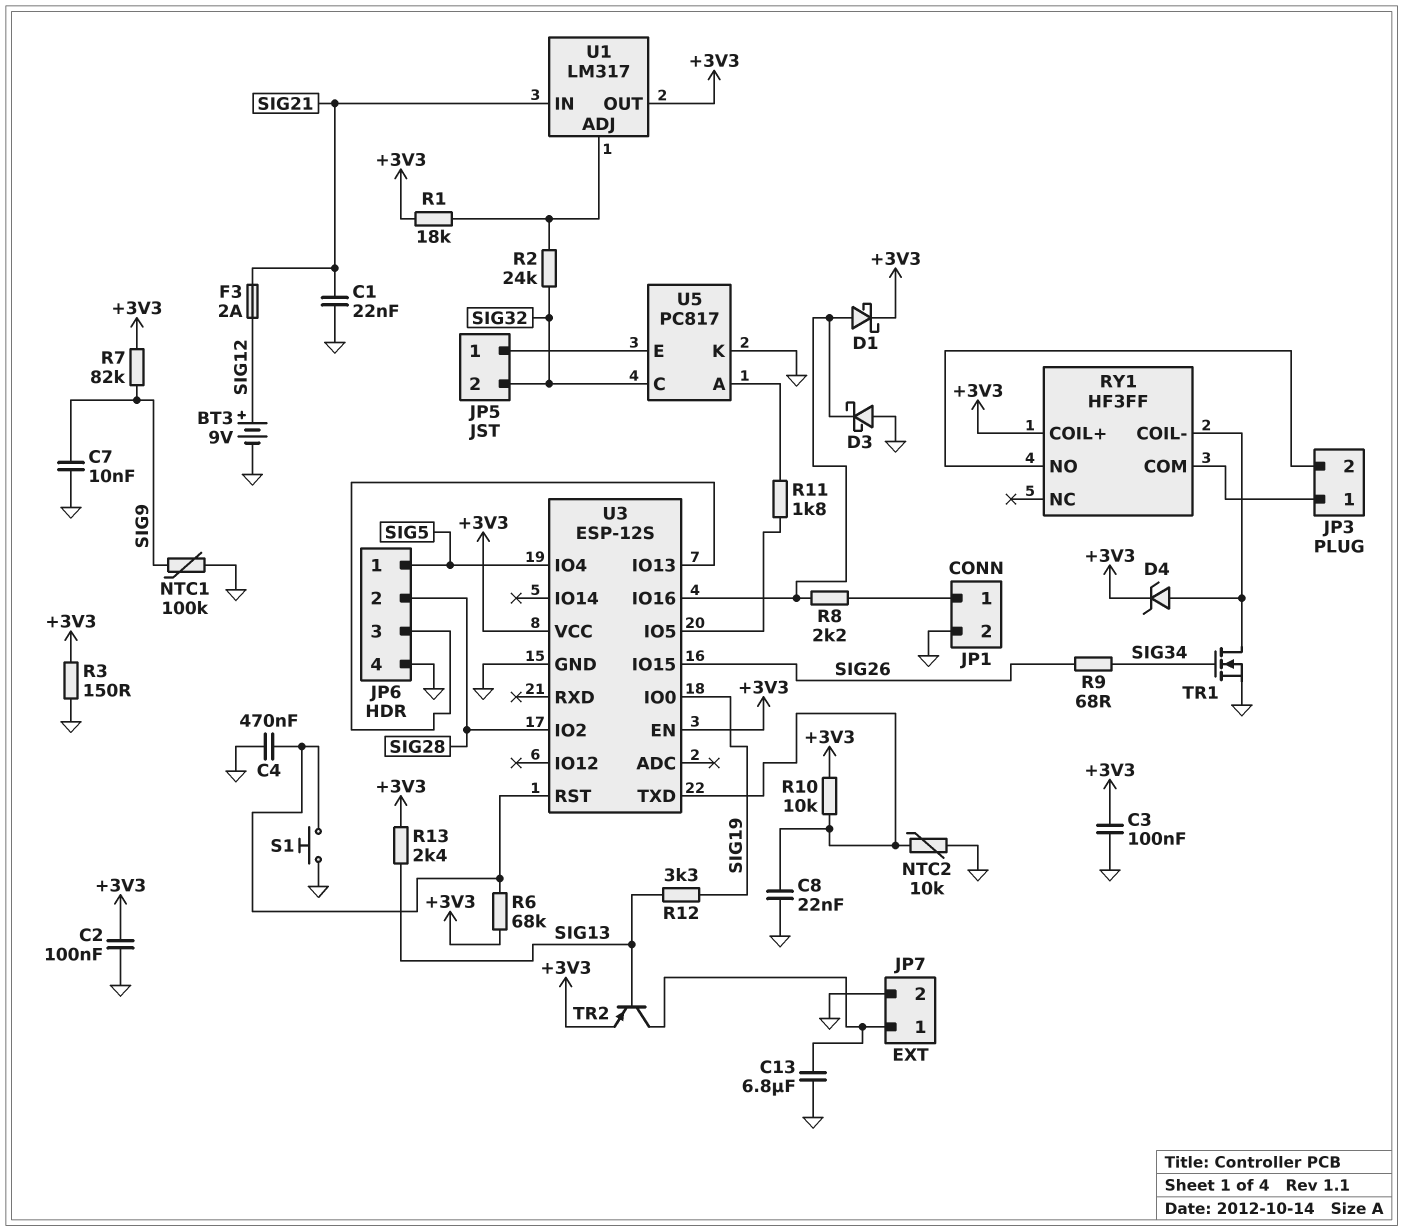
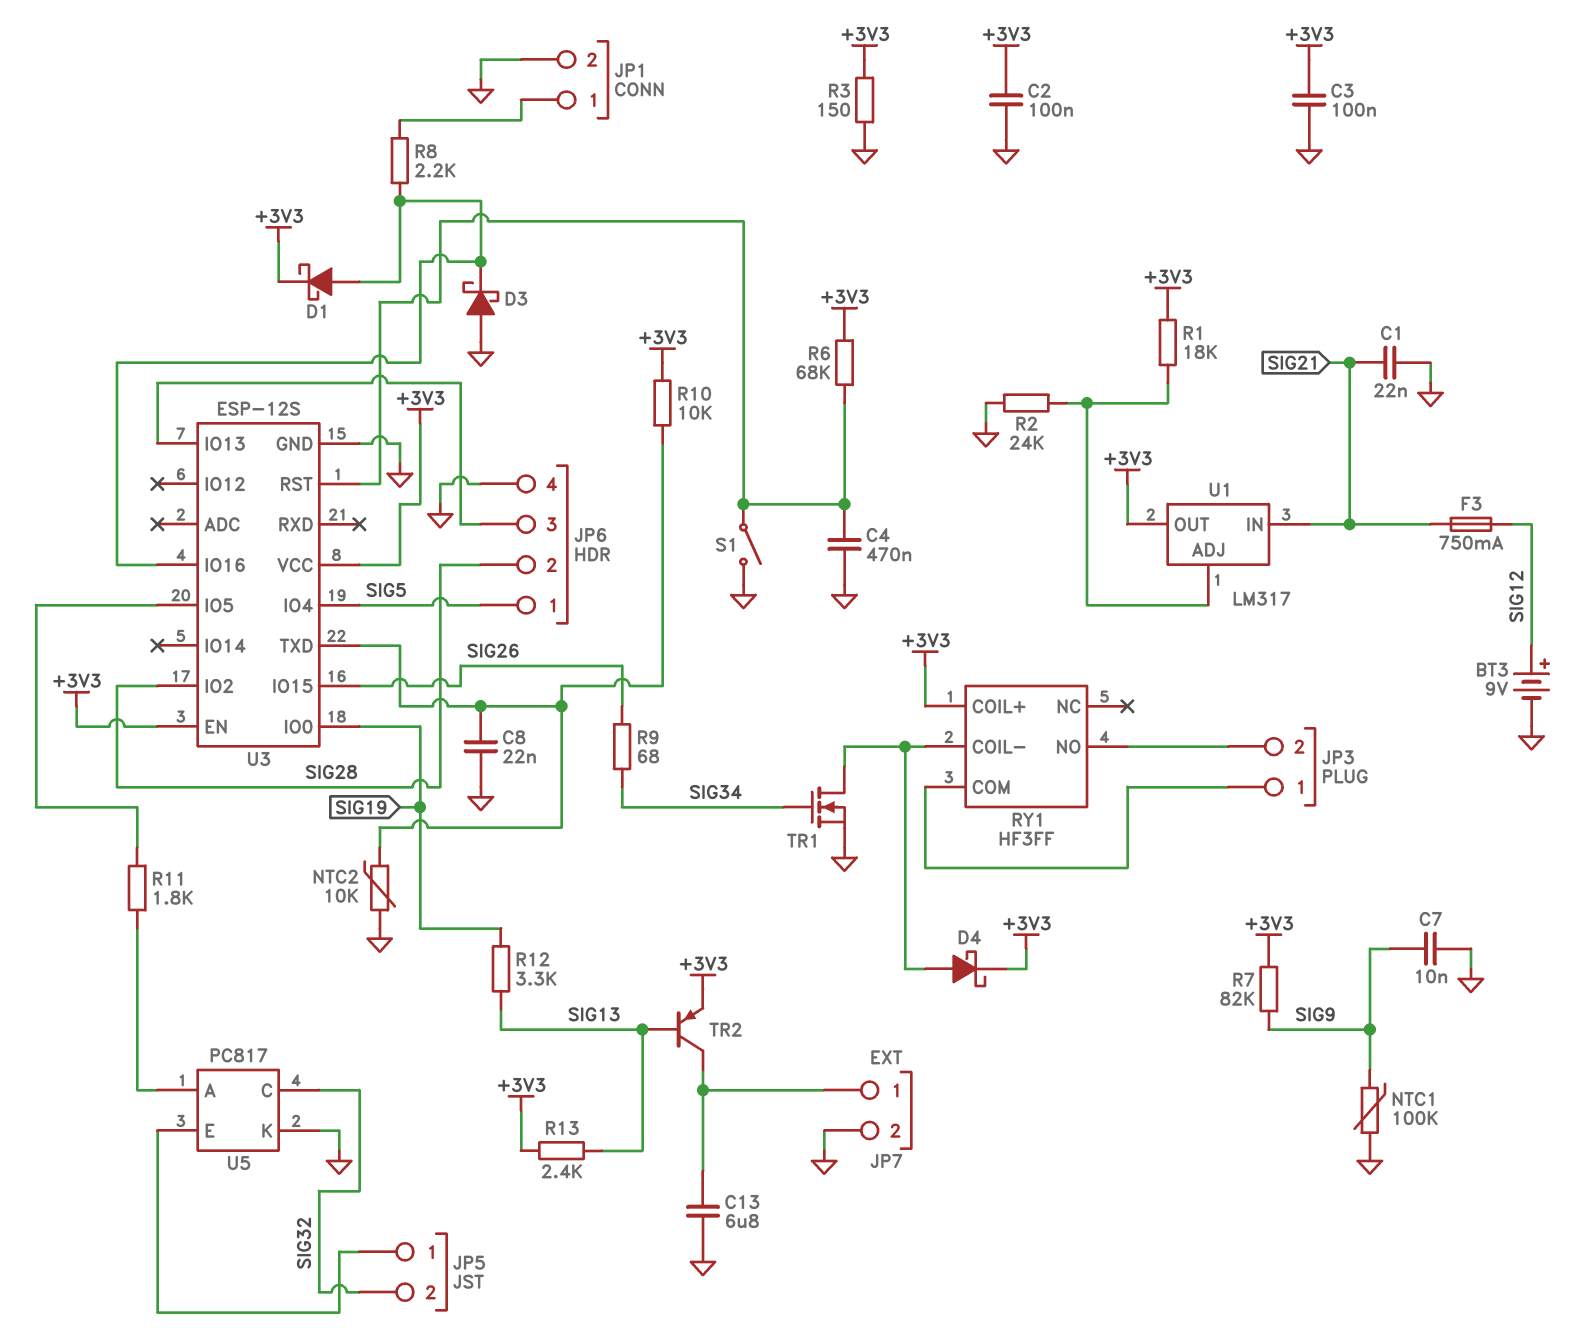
D4: zener (A RY1/COIL-, K +3V3) -> schottky (A RY1/COIL-, K +3V3)
F3: 2A (SIG12, SIG21) -> 750mA (SIG12, SIG21)
R2: 24k (SIG32, U1/ADJ) -> 24k (GND, U1/ADJ)
S1: button (GND, U3/RST) -> switch (GND, U3/RST)

